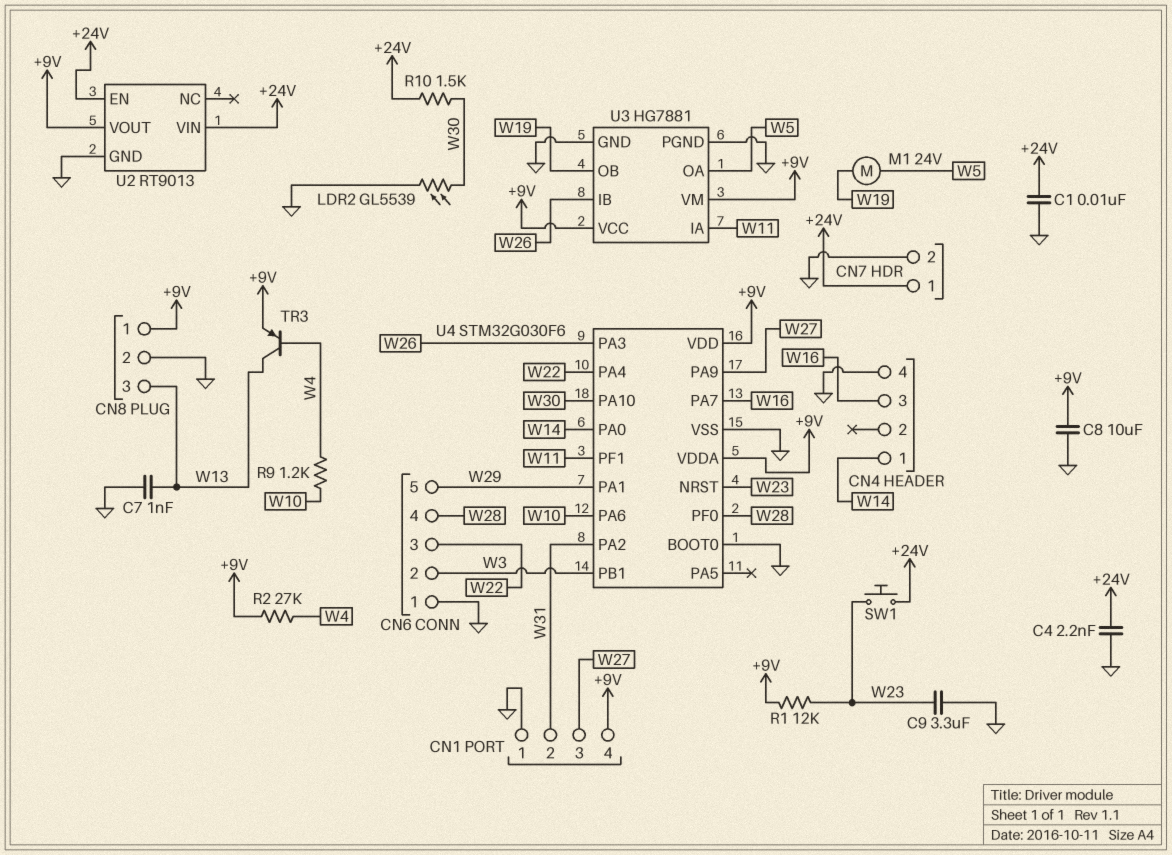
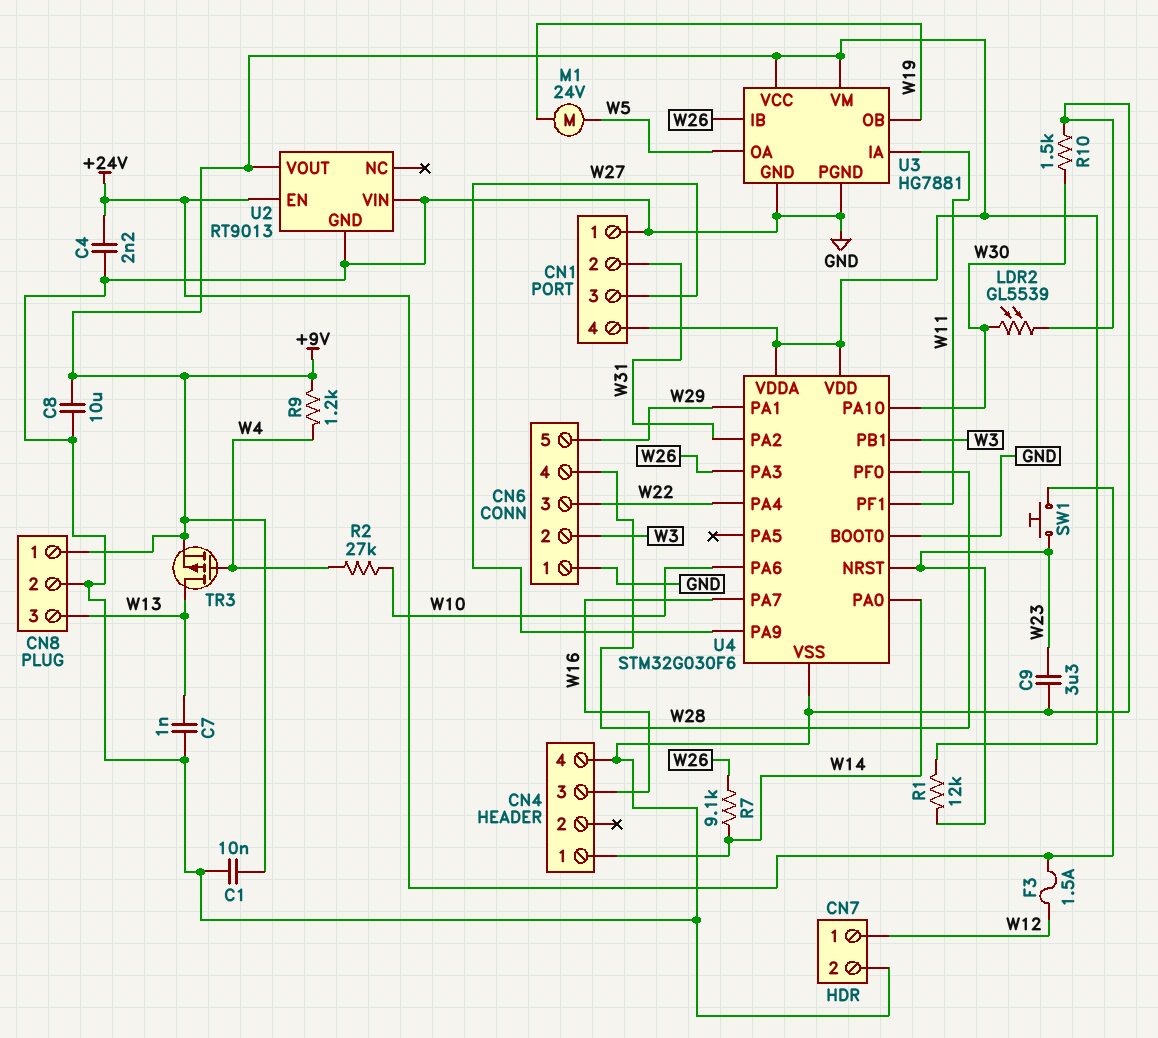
C1: 10nF (+24V, GND) -> 10nF (+9V, GND)
CN7 pin 1: +24V -> W12
F3: none -> 1.5A (+24V, W12)
R2: 27k (+9V, W4) -> 27k (W4, W10)
R7: none -> 9.1k (W14, W26)
R9: 1.2k (W4, W10) -> 1.2k (+9V, W4)
R10: 1.5k (+24V, W30) -> 1.5k (GND, W30)
TR3: PNP (B W4, C W13, E +9V) -> PMOS (G W4, D W13, S +9V)
U2 pin VIN: +24V -> GND

